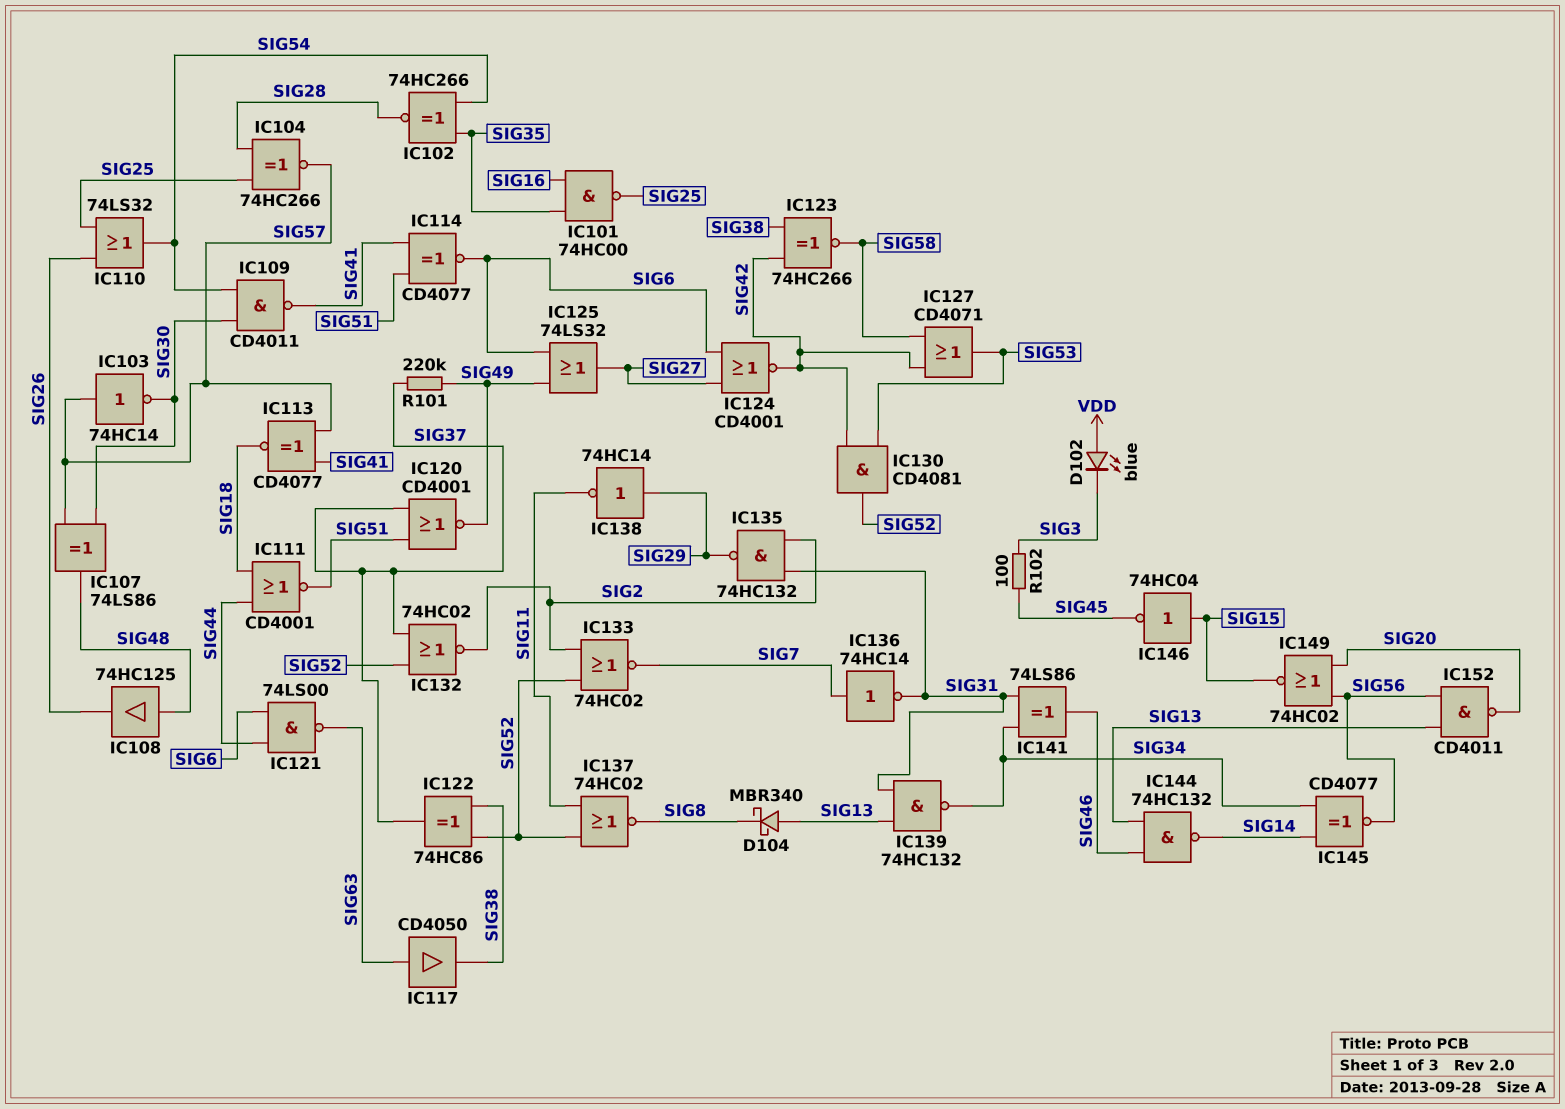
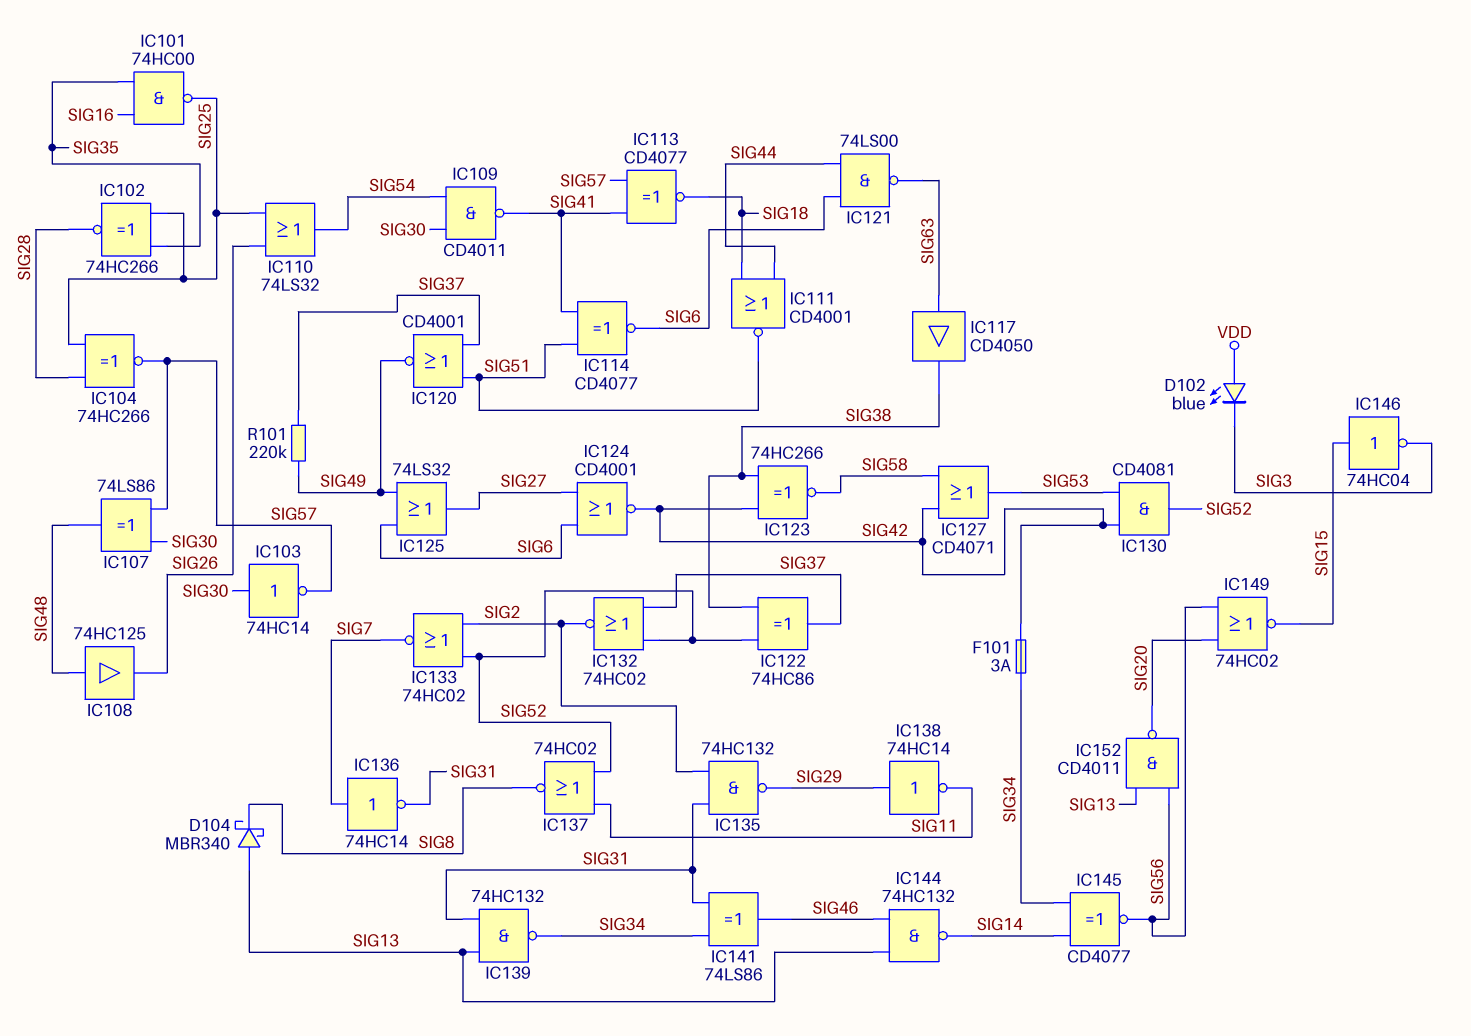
F101: none -> 3A (SIG34, SIG42)
IC102: XNOR 74HC266 (in SIG35, in SIG54, out SIG28) -> XNOR 74HC266 (in SIG25, in SIG35, out SIG28)
IC103: NOT 74HC14 (in SIG57, out SIG30) -> NOT 74HC14 (in SIG30, out SIG57)
IC146: NOT 74HC04 (in SIG15, out SIG45) -> NOT 74HC04 (in SIG15, out SIG3)
R102: 100 (SIG3, SIG45) -> none

